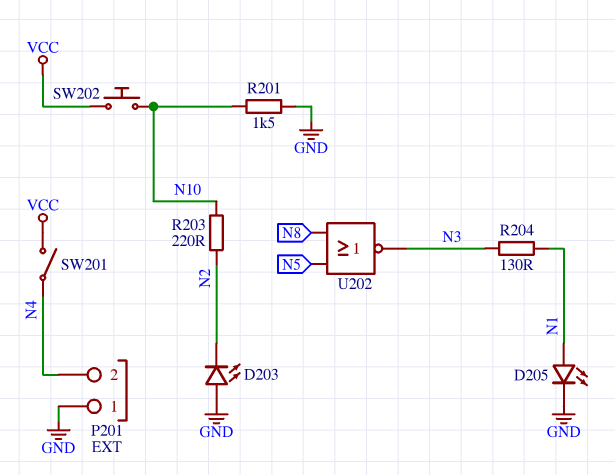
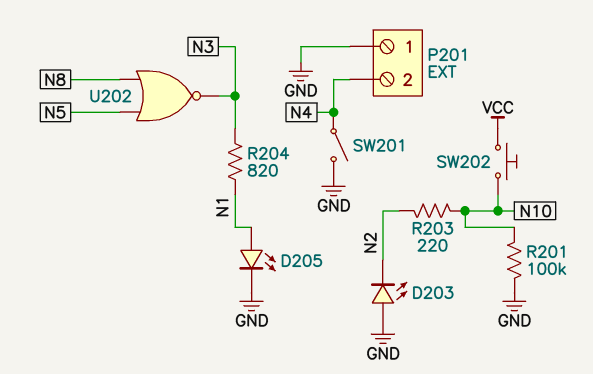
R201: 1.5k (GND, N10) -> 100k (GND, N10)
R204: 130 (N1, N3) -> 820 (N1, N3)
SW201: switch (N4, VCC) -> switch (GND, N4)

